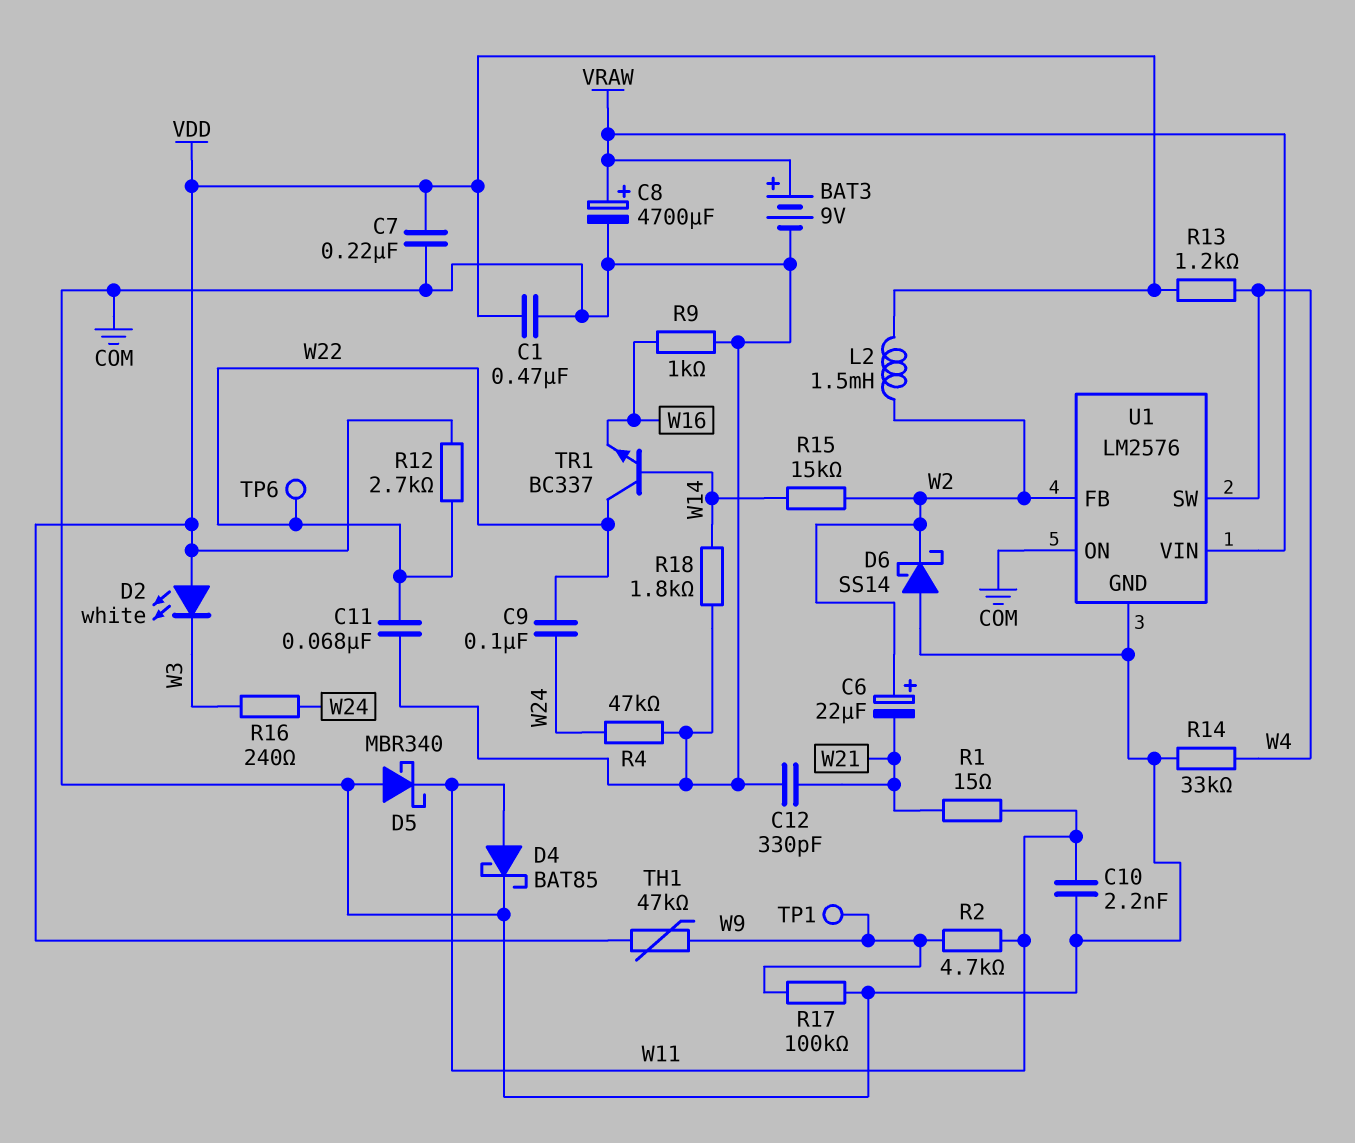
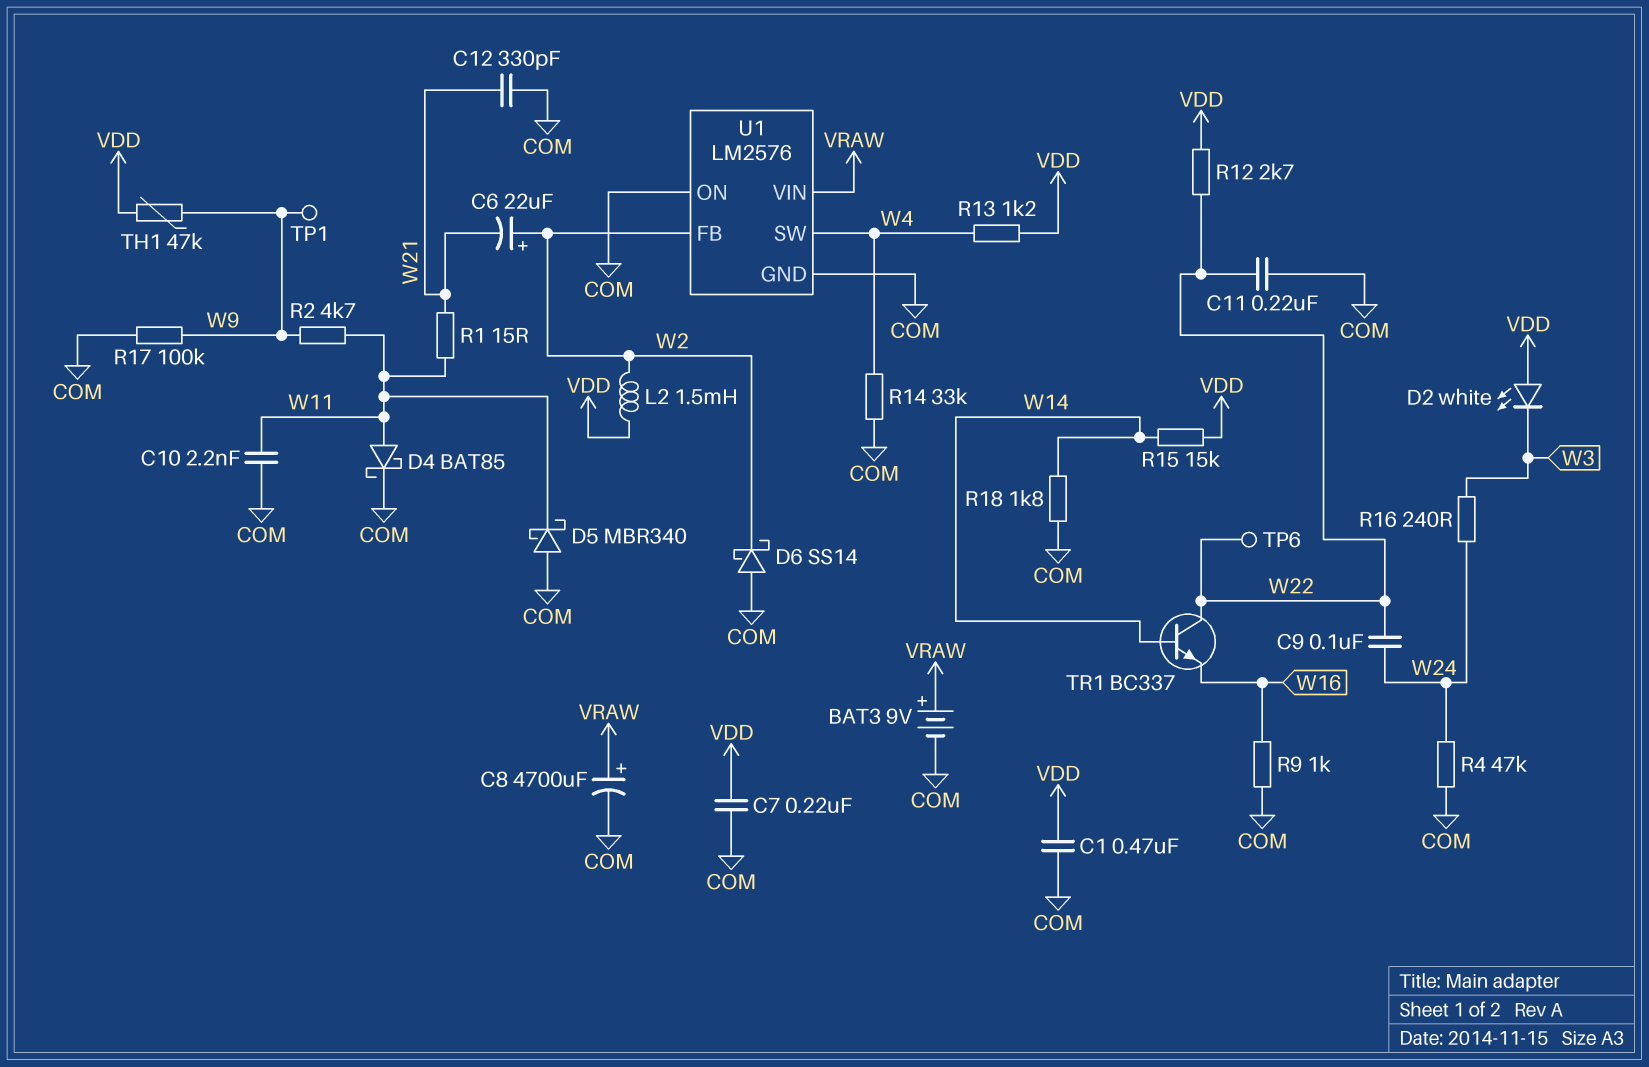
C11: 68nF (COM, W22) -> 220nF (COM, W22)
R15: 15k (W2, W14) -> 15k (VDD, W14)

